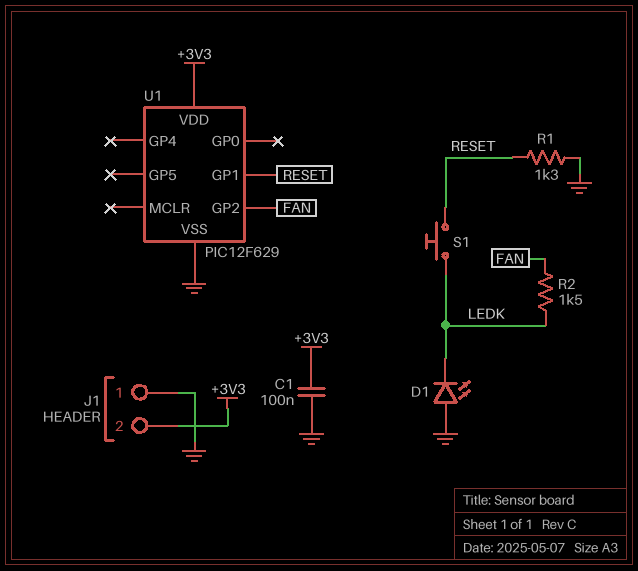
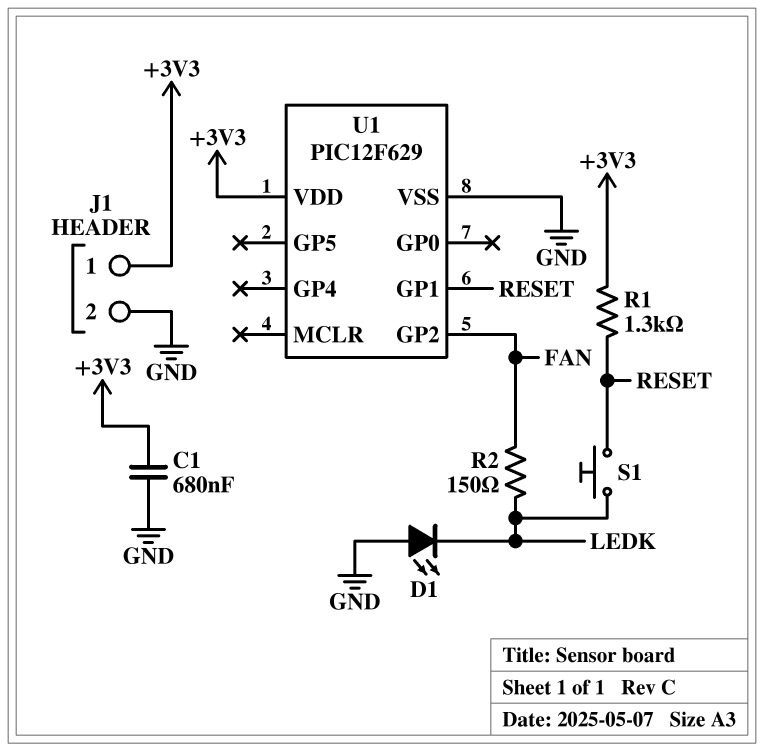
C1: 100nF (+3V3, GND) -> 680nF (+3V3, GND)
J1 pin 1: GND -> +3V3
J1 pin 2: +3V3 -> GND
R1: 1.3k (GND, RESET) -> 1.3k (+3V3, RESET)
R2: 1.5k (FAN, LEDK) -> 150 (FAN, LEDK)

